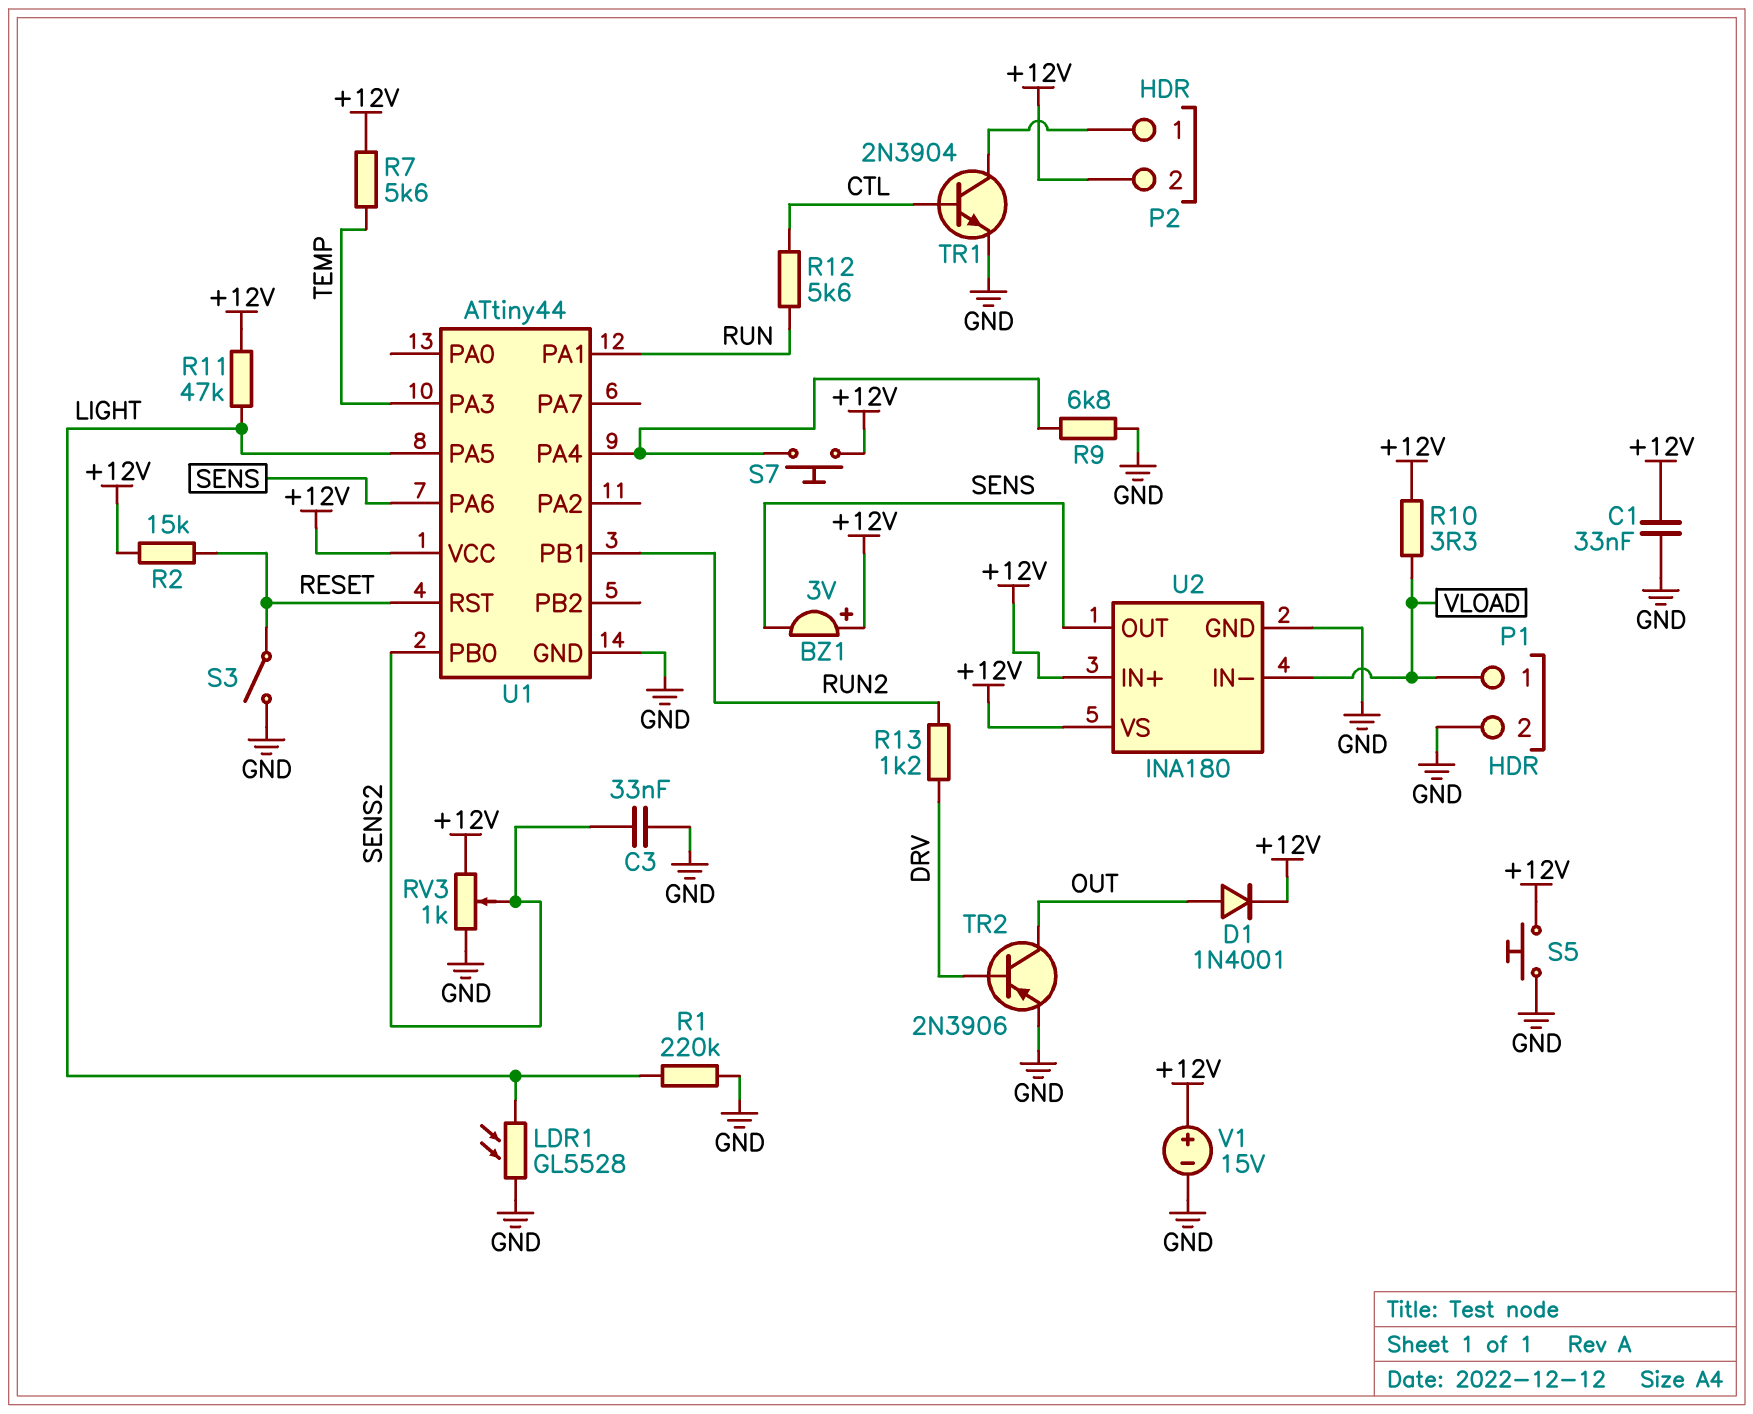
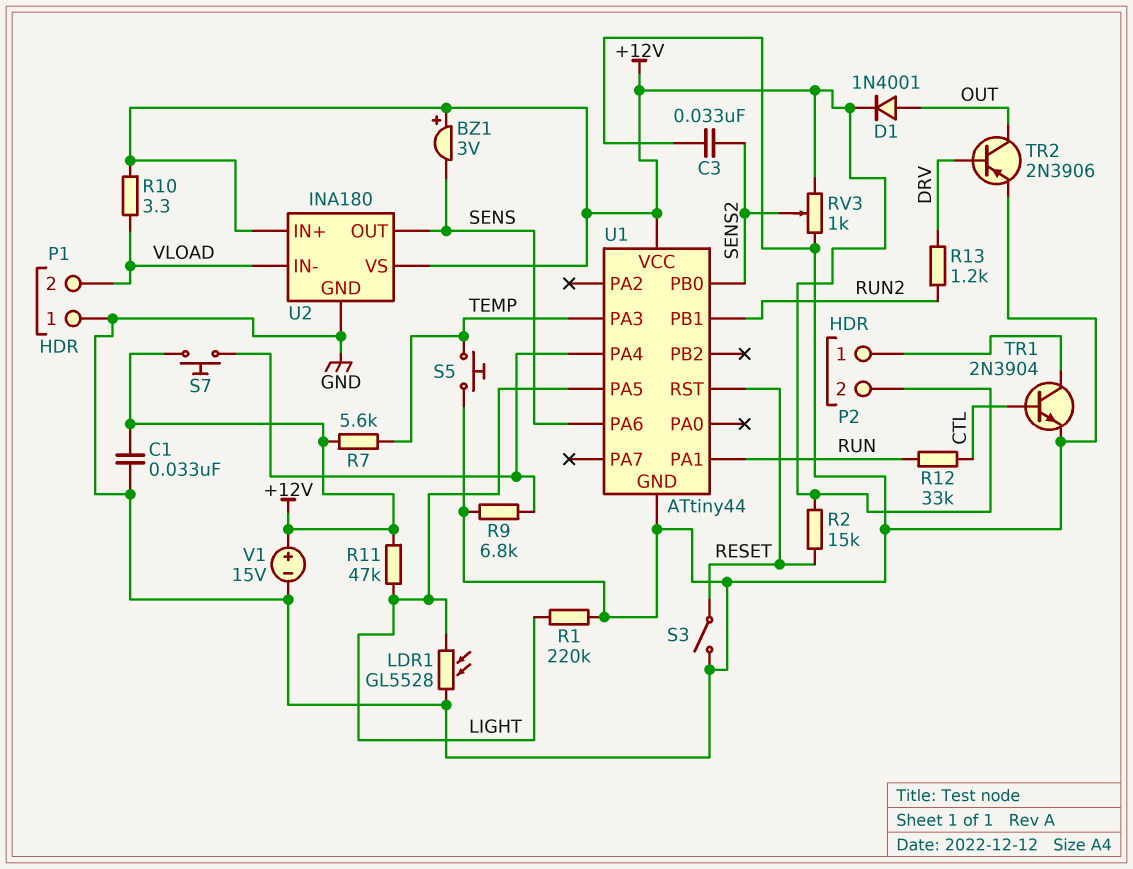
P1 pin 1: VLOAD -> GND
P1 pin 2: GND -> VLOAD
R12: 5.6k (CTL, RUN) -> 33k (CTL, RUN)
S5: button (+12V, GND) -> button (GND, TEMP)

